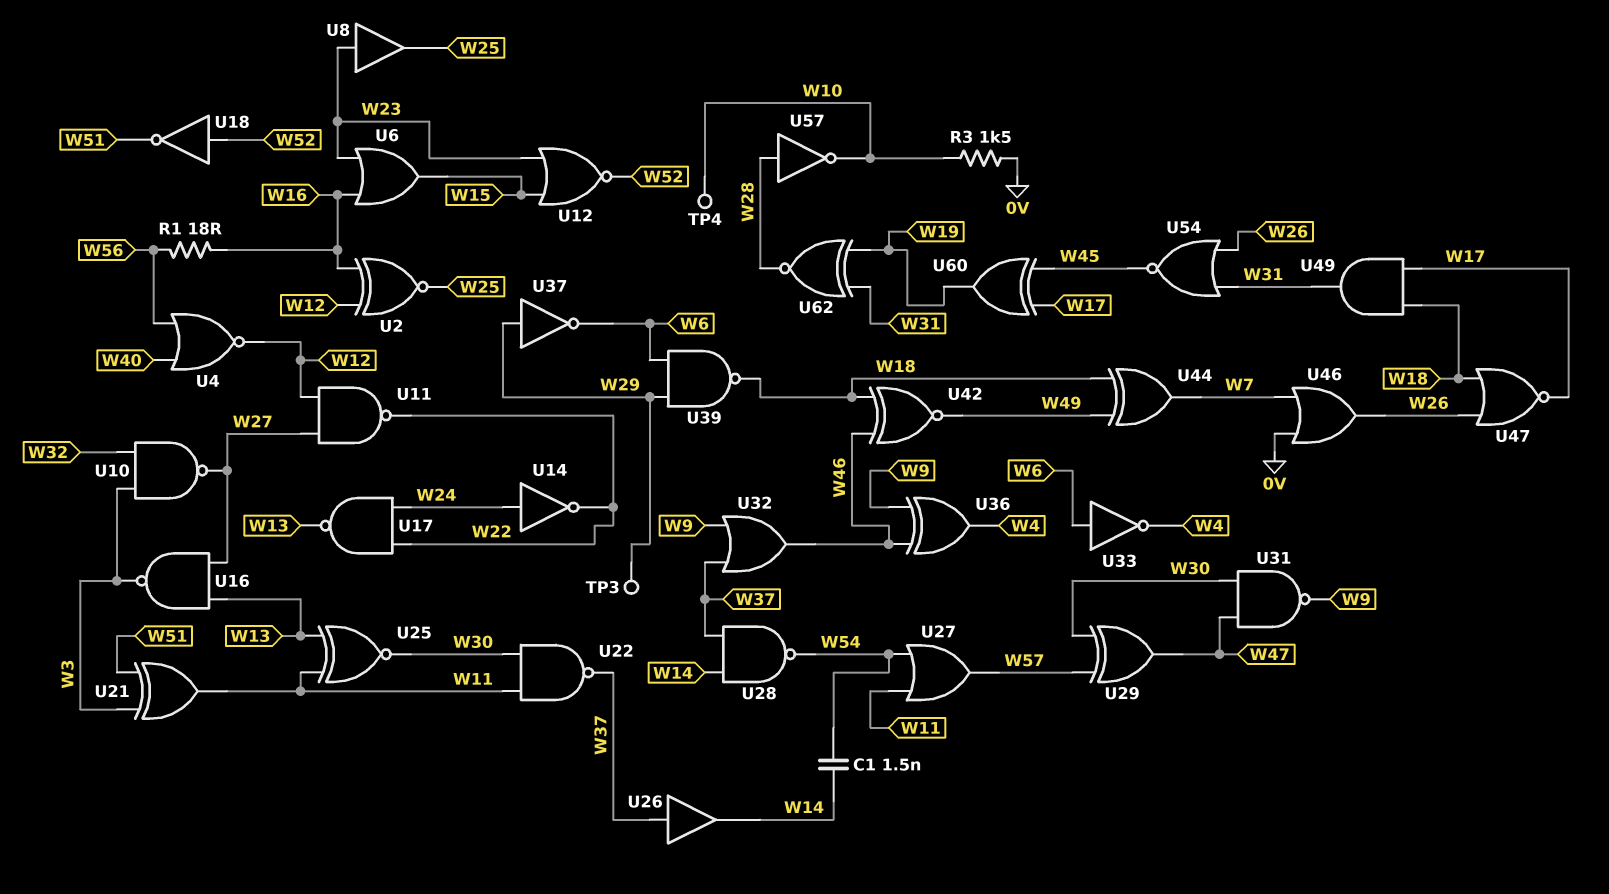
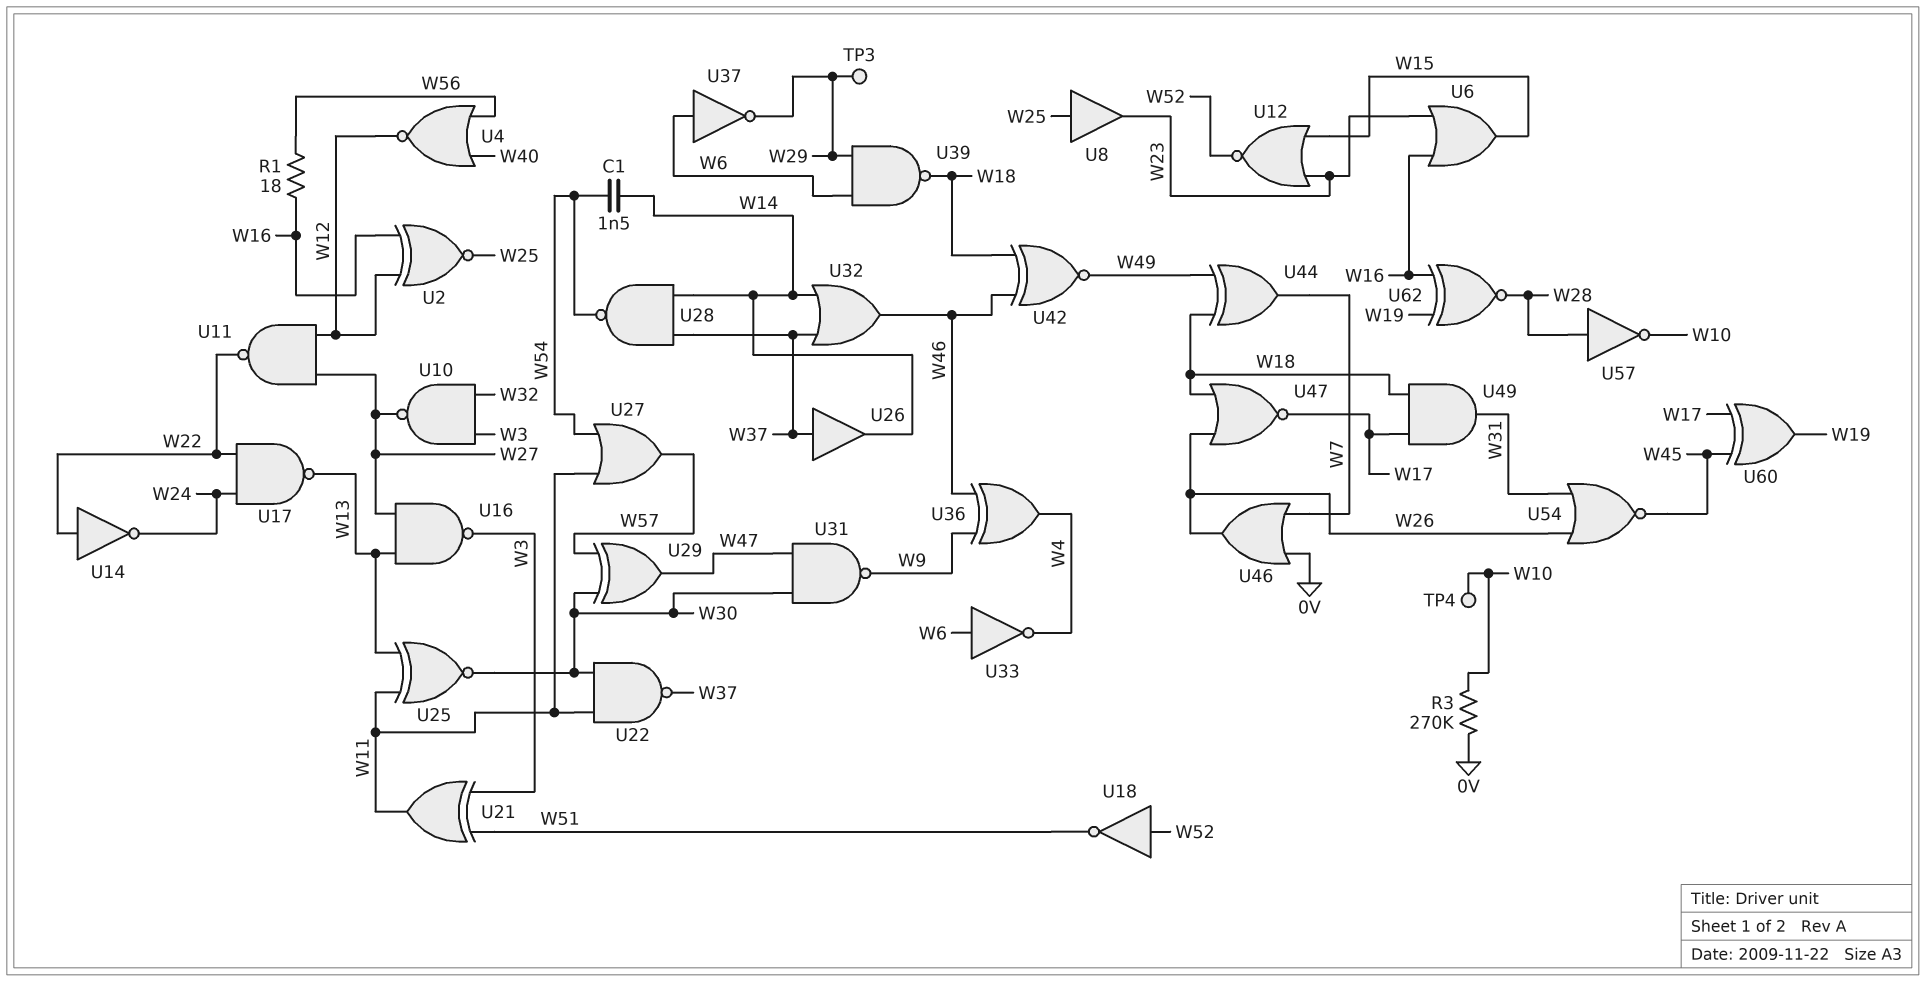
R3: 1.5k (0V, W10) -> 270k (0V, W10)
U8: buffer (in W23, out W25) -> buffer (in W25, out W23)
U14: NOT (in W24, out W22) -> NOT (in W22, out W24)
U32: OR (in W9, in W37, out W46) -> OR (in W14, in W37, out W46)
U37: NOT (in W29, out W6) -> NOT (in W6, out W29)
U62: XNOR (in W19, in W31, out W28) -> XNOR (in W16, in W19, out W28)

